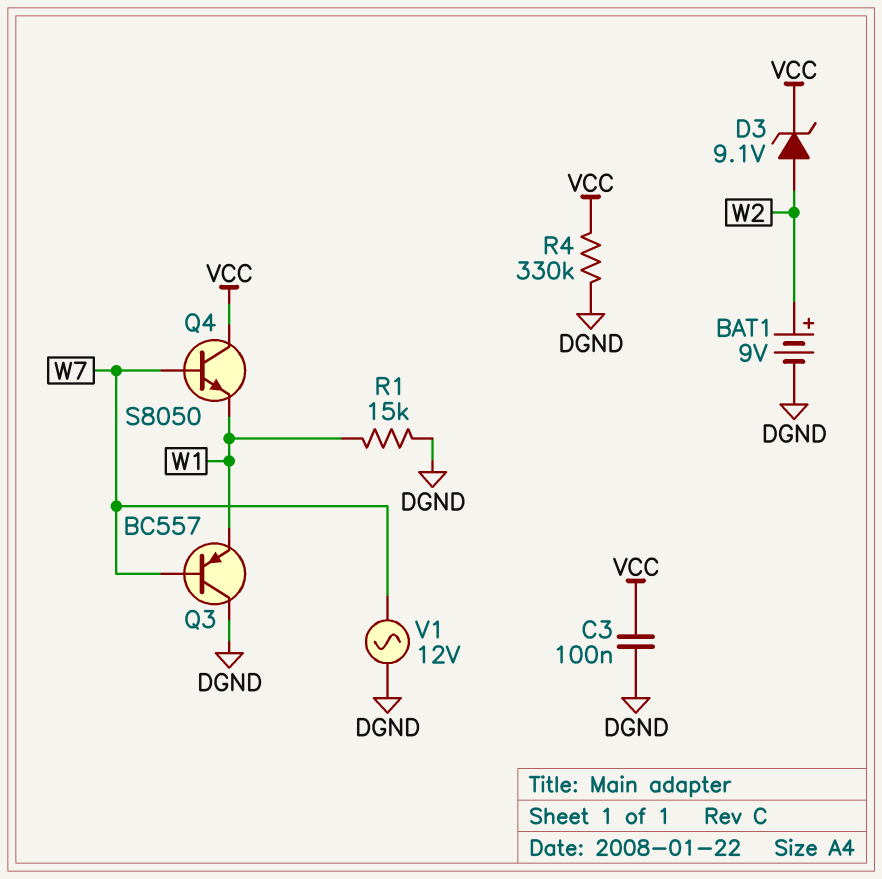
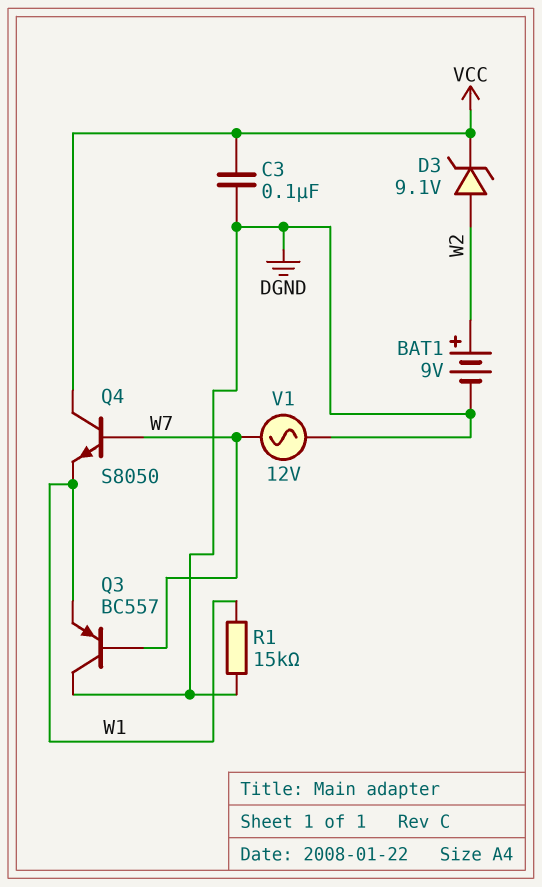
R4: 330k (DGND, VCC) -> none

